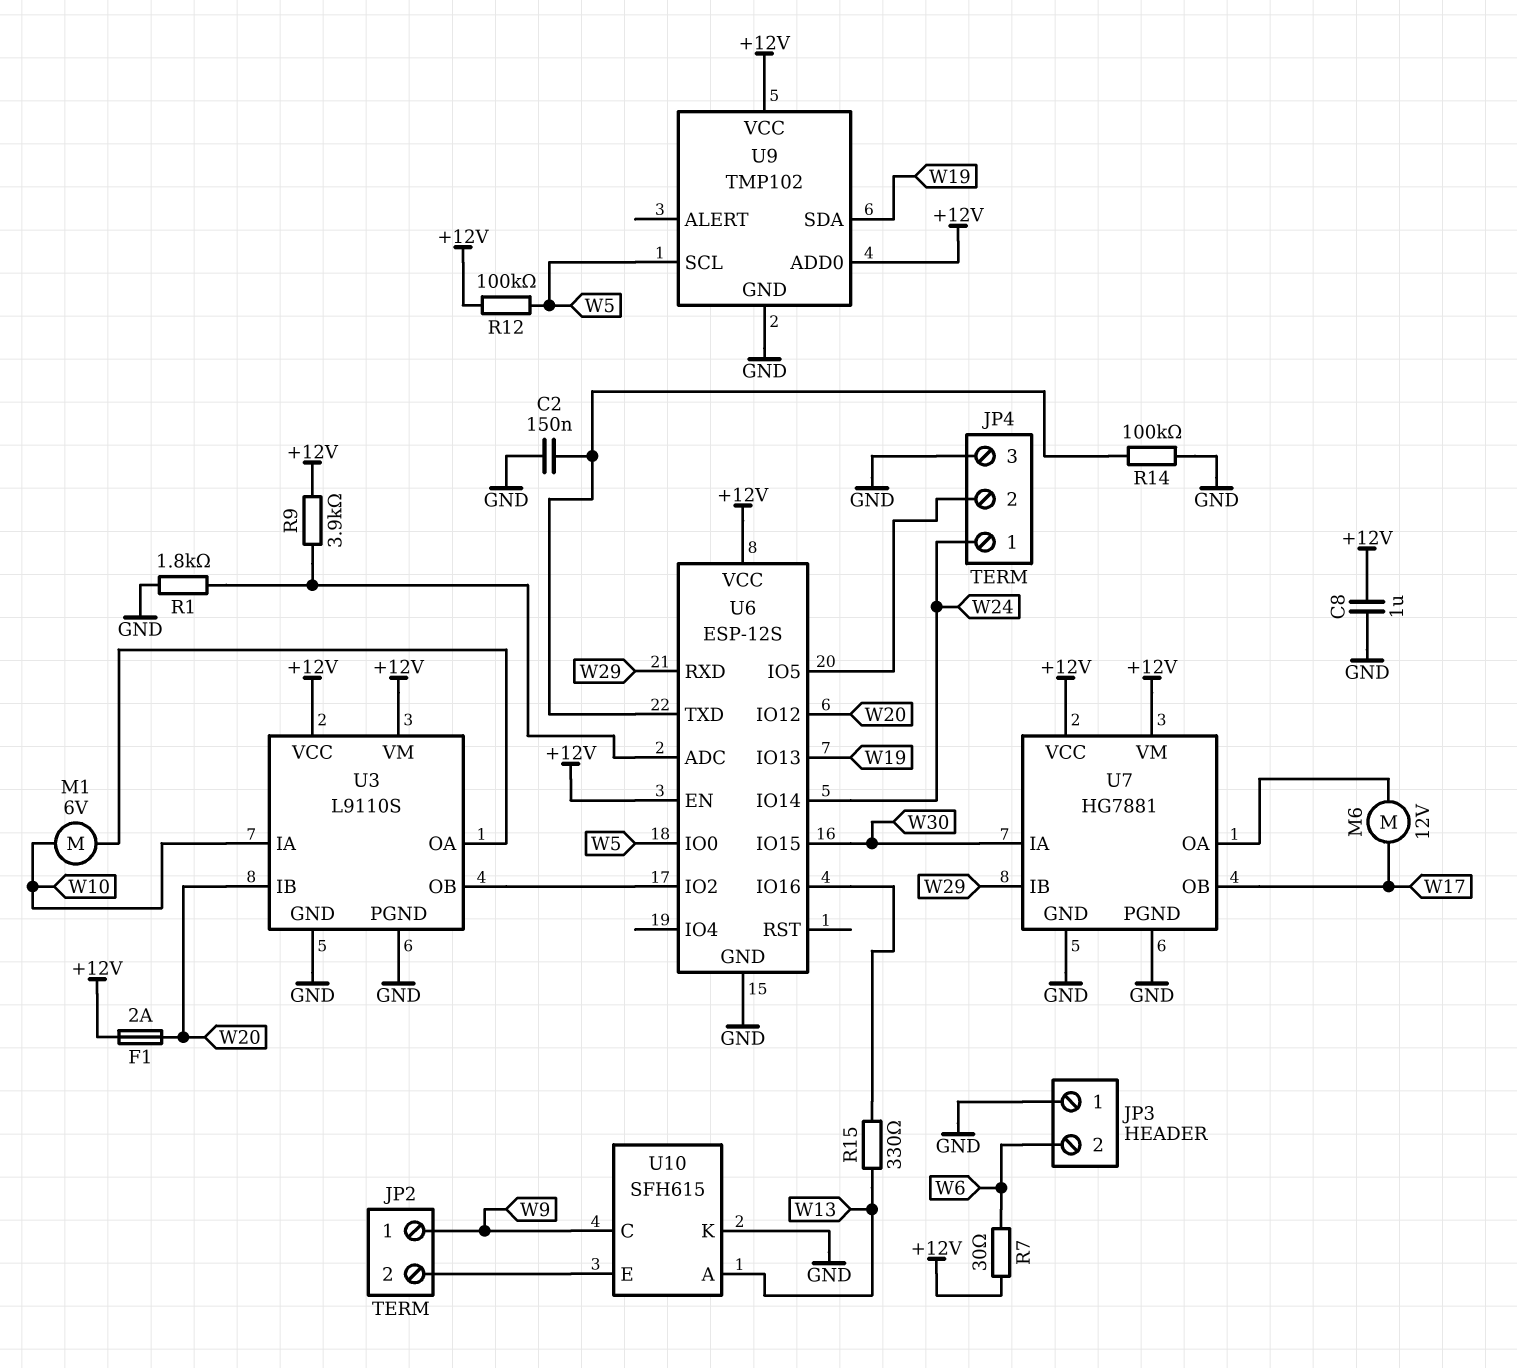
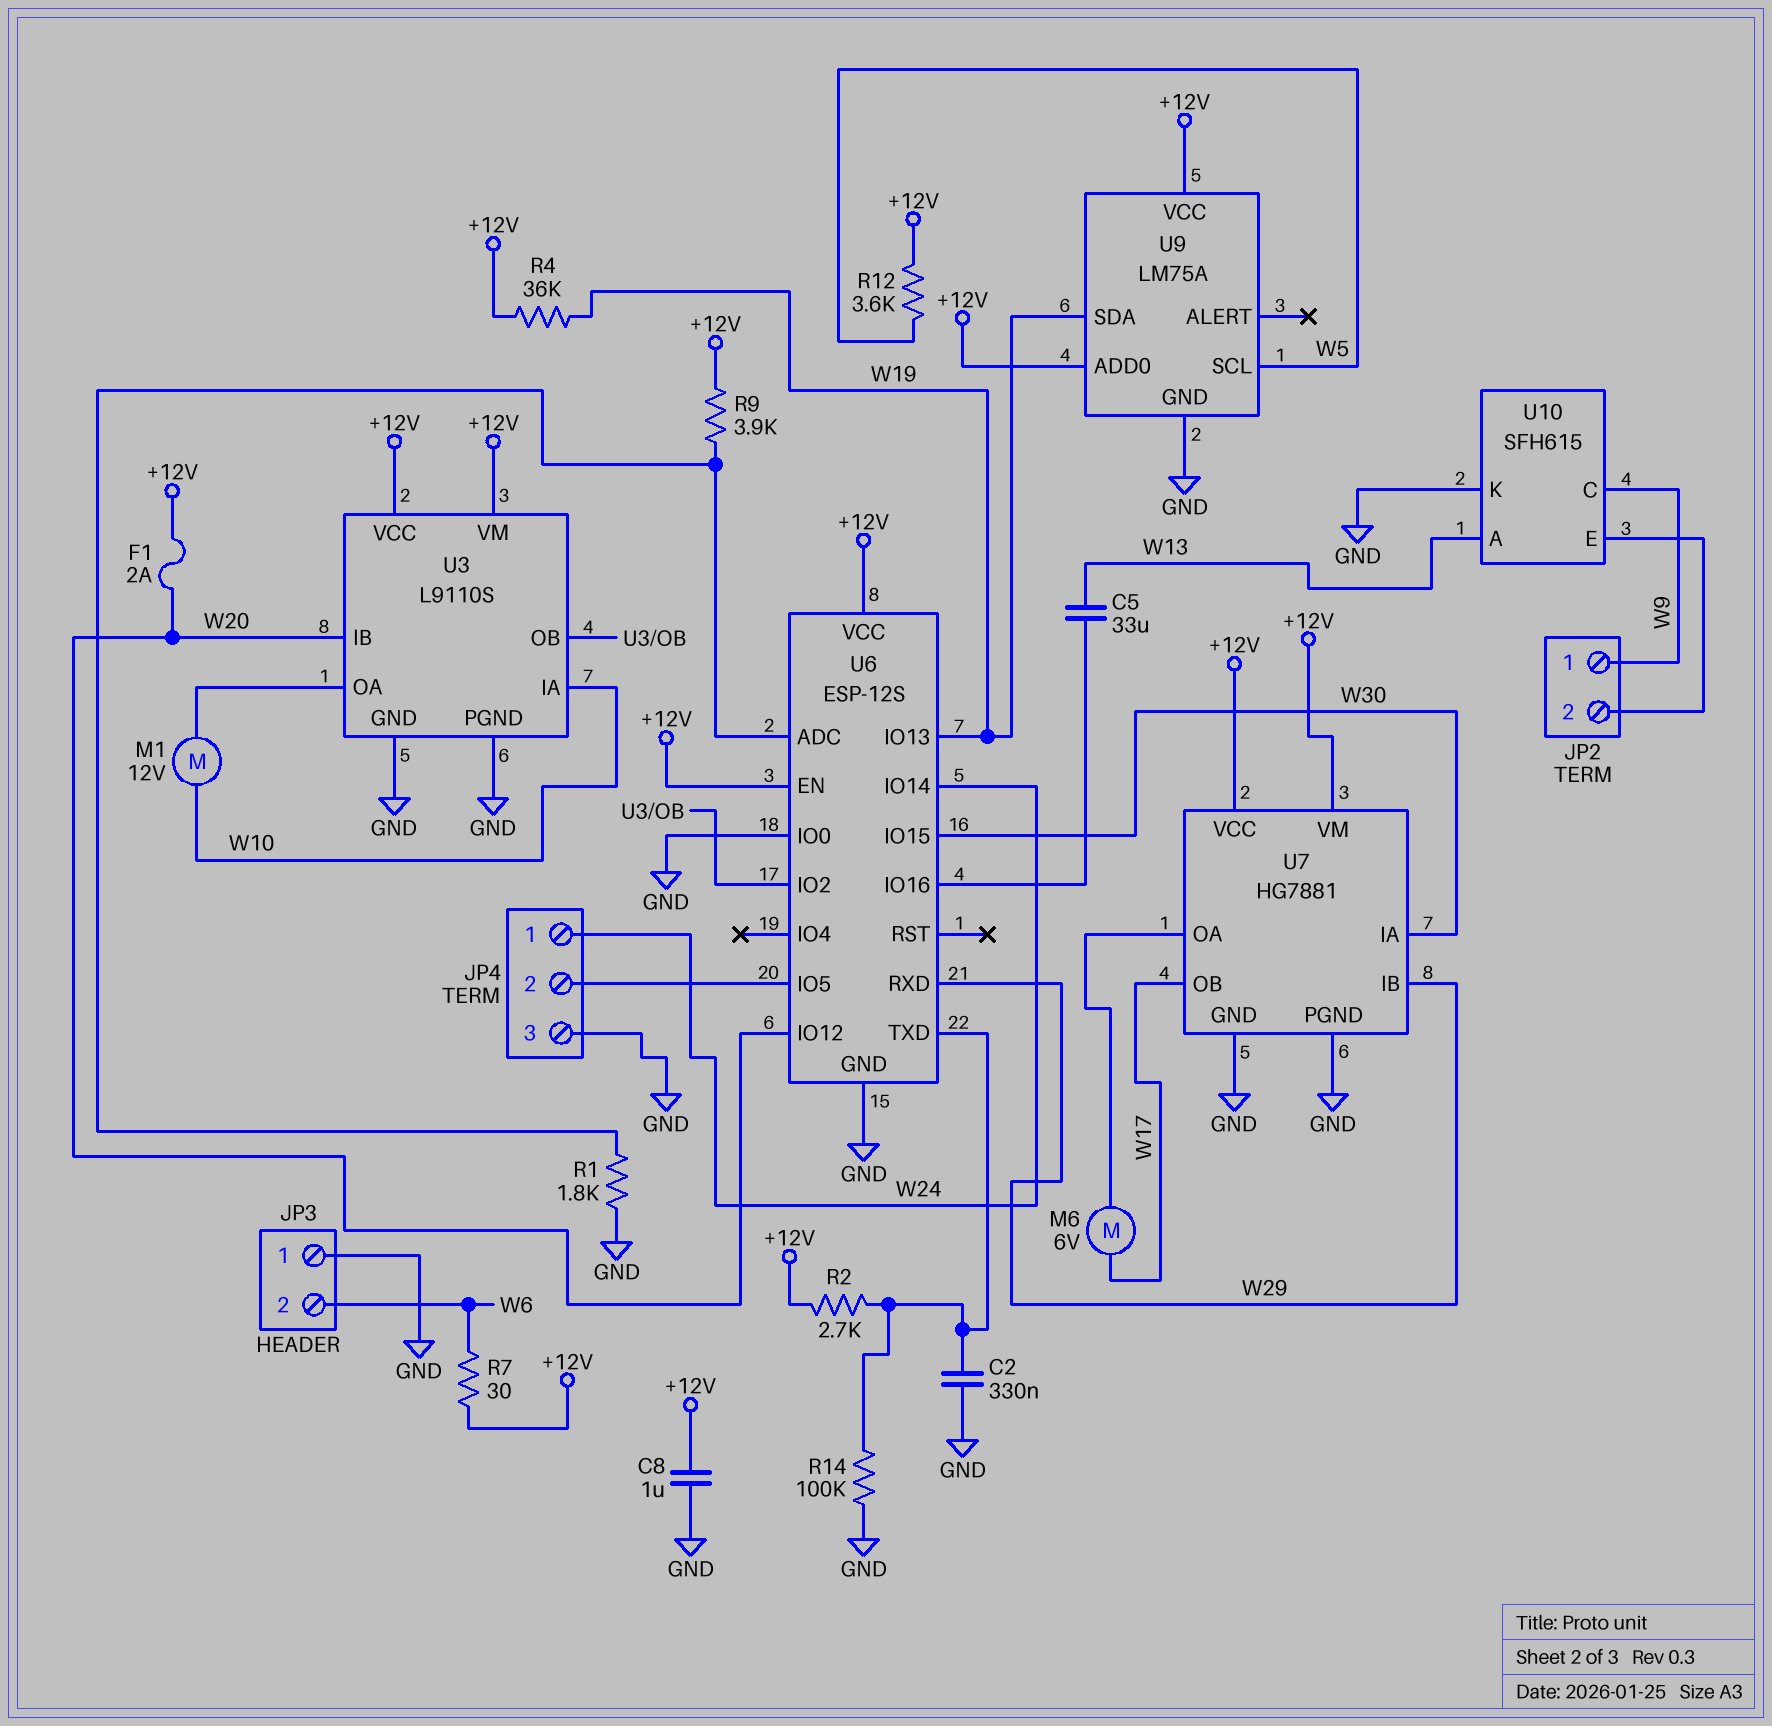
C2: 150nF (GND, U6/TXD) -> 330nF (GND, U6/TXD)
C5: none -> 33uF (U6/IO16, W13)
M1: motor 6V (U3/OA, W10) -> motor 12V (U3/OA, W10)
M6: motor 12V (U7/OA, W17) -> motor 6V (U7/OA, W17)
R2: none -> 2.7k (+12V, U6/TXD)
R4: none -> 36k (+12V, W19)
R12: 100k (+12V, W5) -> 3.6k (+12V, W5)
R15: 330 (U6/IO16, W13) -> none
U6 pin IO0: W5 -> GND
U9: TMP102 -> LM75A

